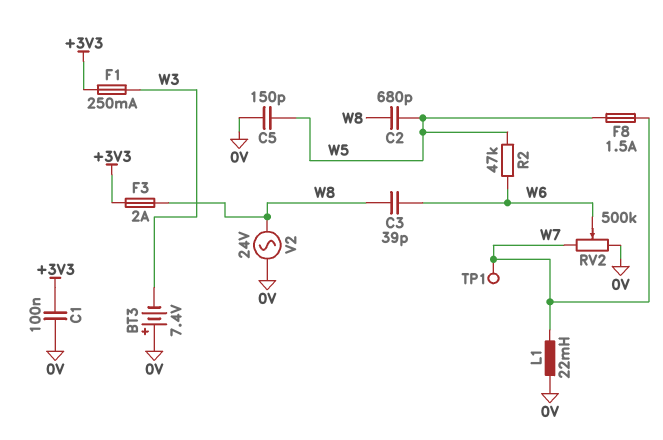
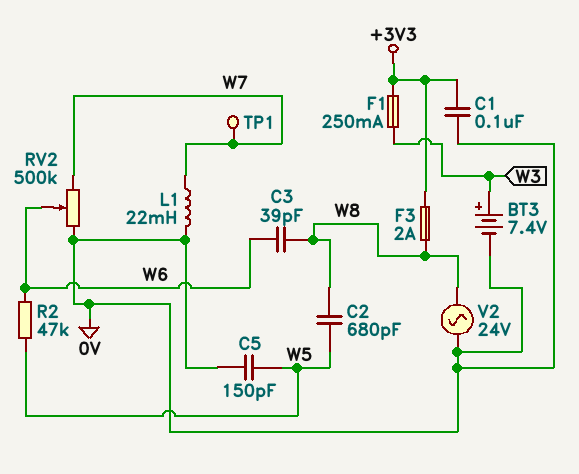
BT3: 7.4V (plus 0V, minus W3) -> 7.4V (plus W3, minus 0V)
F8: 1.5A (W5, W7) -> none

